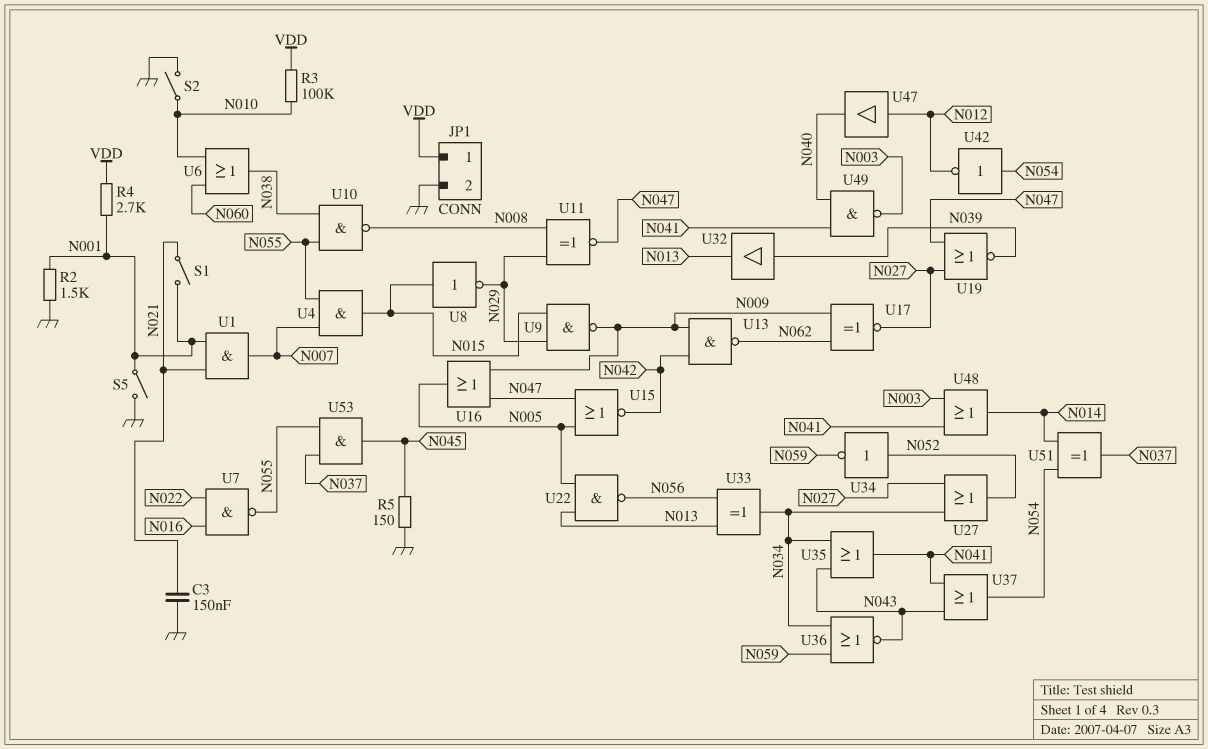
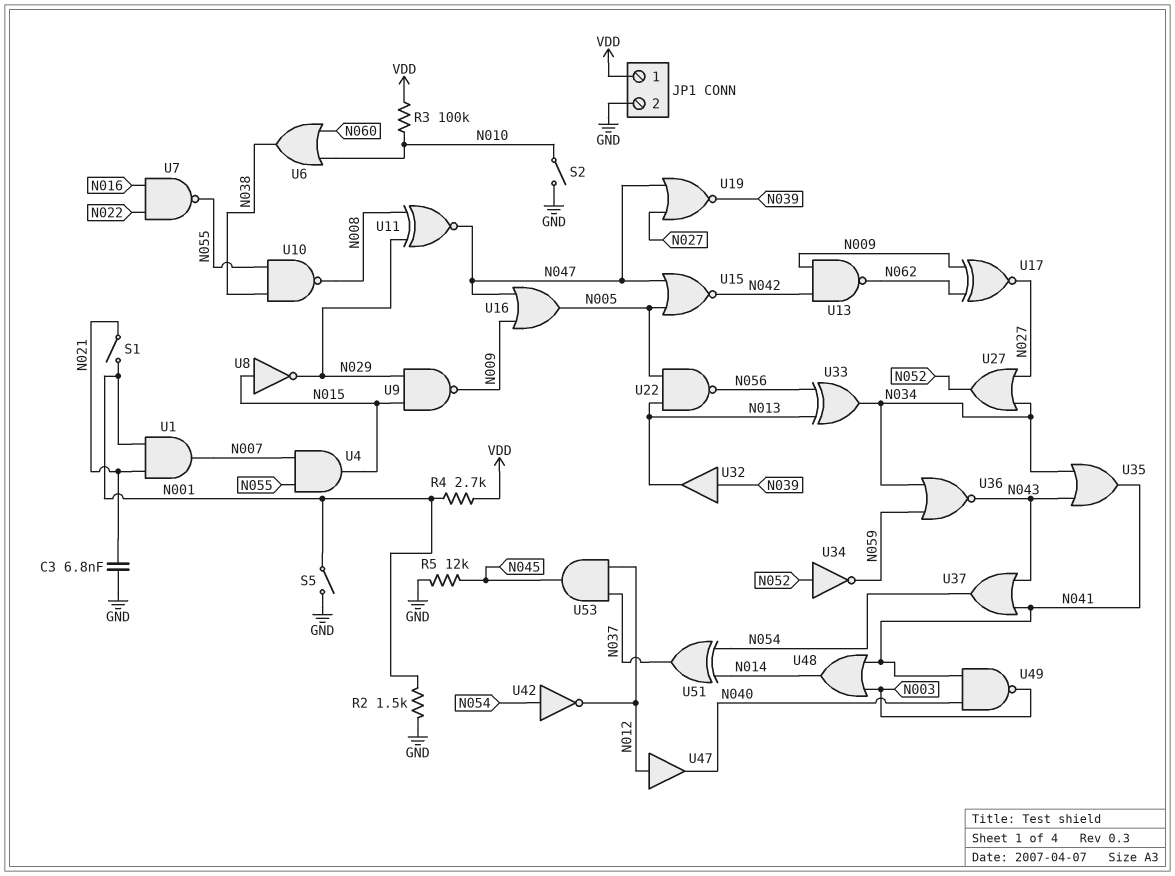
C3: 150nF (GND, N021) -> 6.8nF (GND, N021)
R5: 150 (GND, N045) -> 12k (GND, N045)
U53: AND (in N037, in N055, out N045) -> AND (in N012, in N037, out N045)

